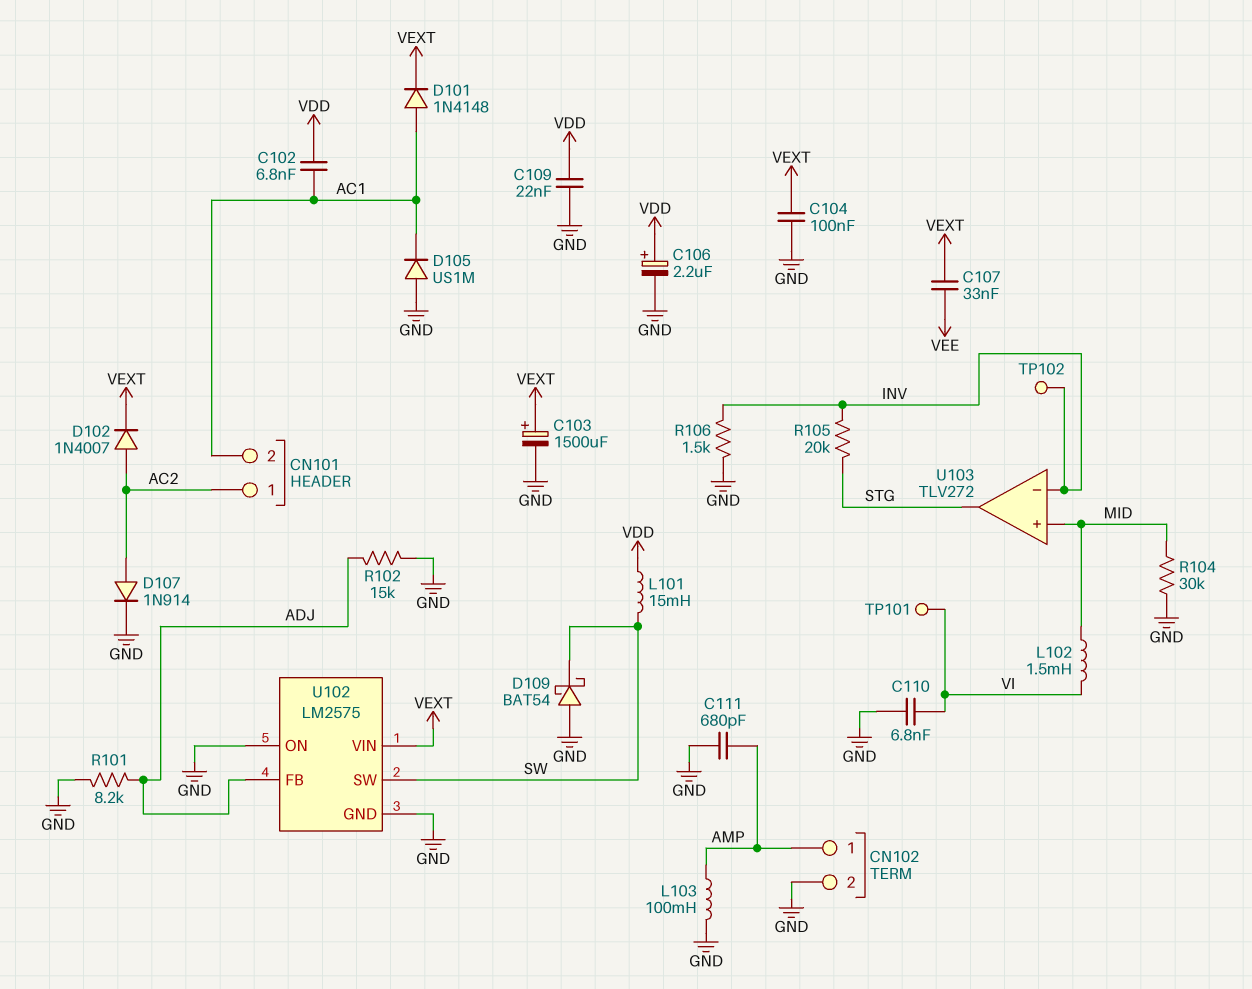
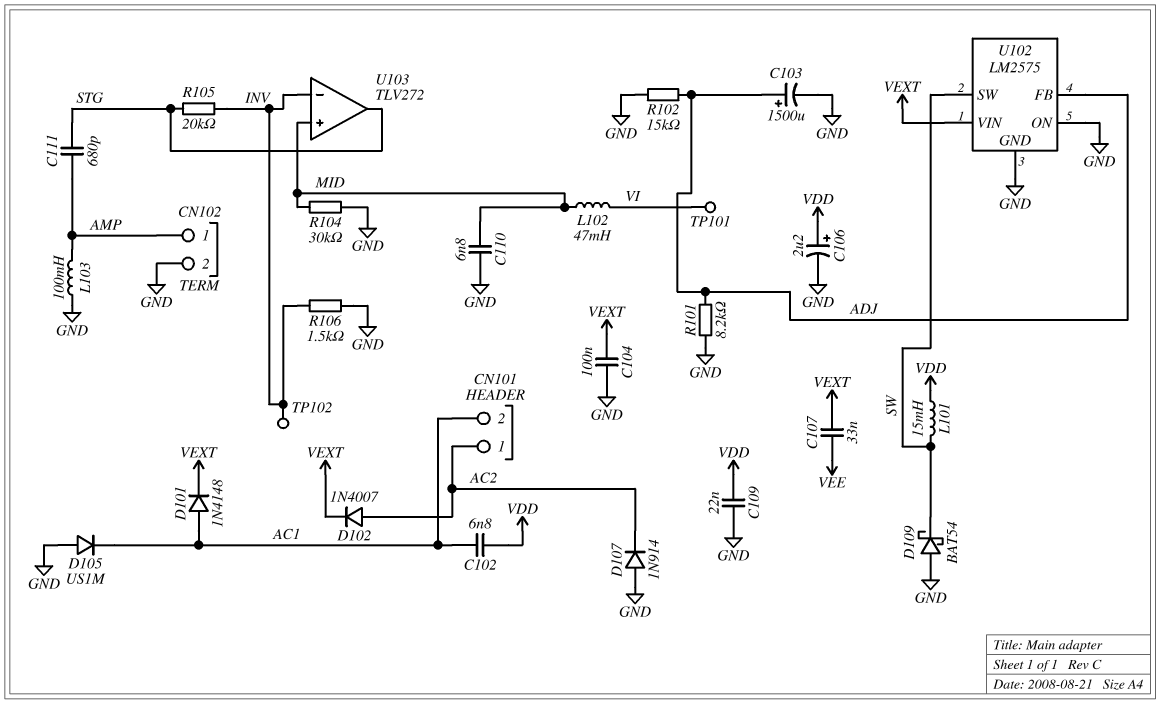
C103: 1500uF (plus VEXT, minus GND) -> 1500uF (plus ADJ, minus GND)
C110: 6.8nF (GND, VI) -> 6.8nF (GND, MID)
C111: 680pF (AMP, GND) -> 680pF (AMP, STG)
D107: diode 1N914 (A AC2, K GND) -> diode 1N914 (A GND, K AC2)
L102: 1.5mH (MID, VI) -> 47mH (MID, VI)

